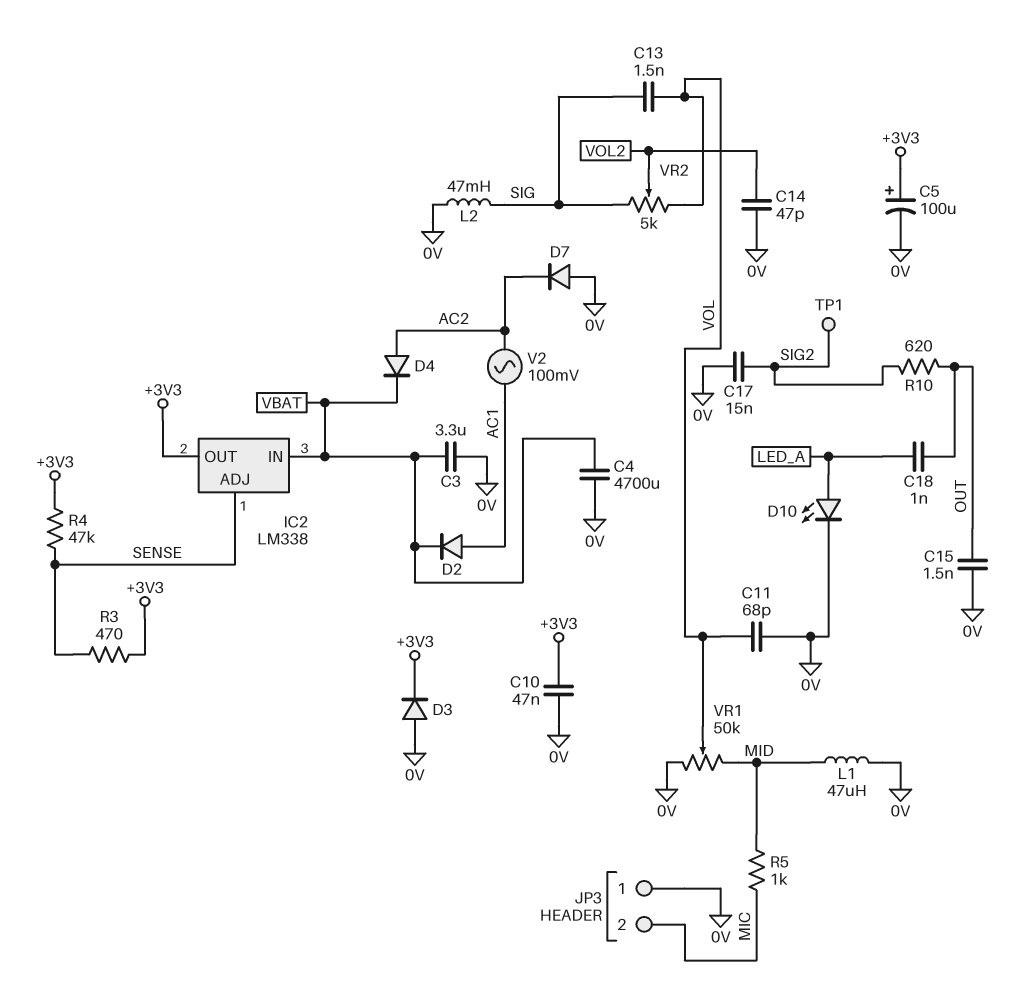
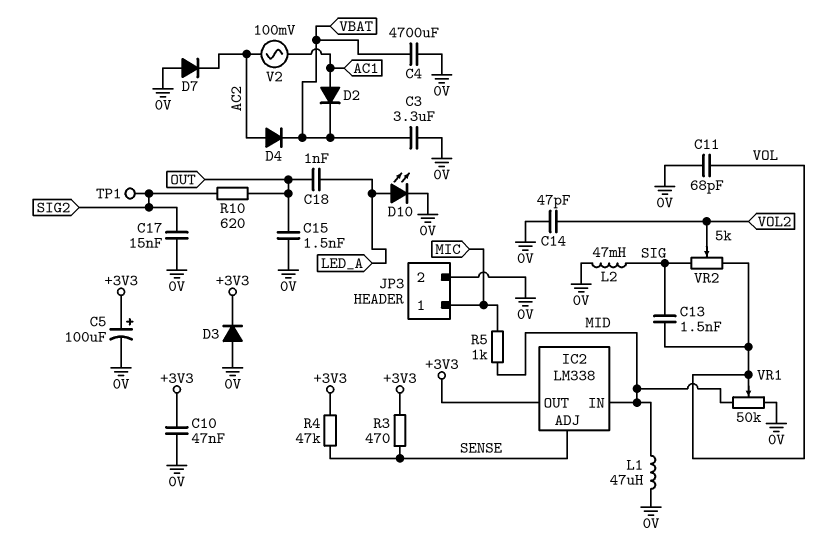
IC2 pin IN: VBAT -> MID
JP3 pin 1: 0V -> MIC
JP3 pin 2: MIC -> 0V

